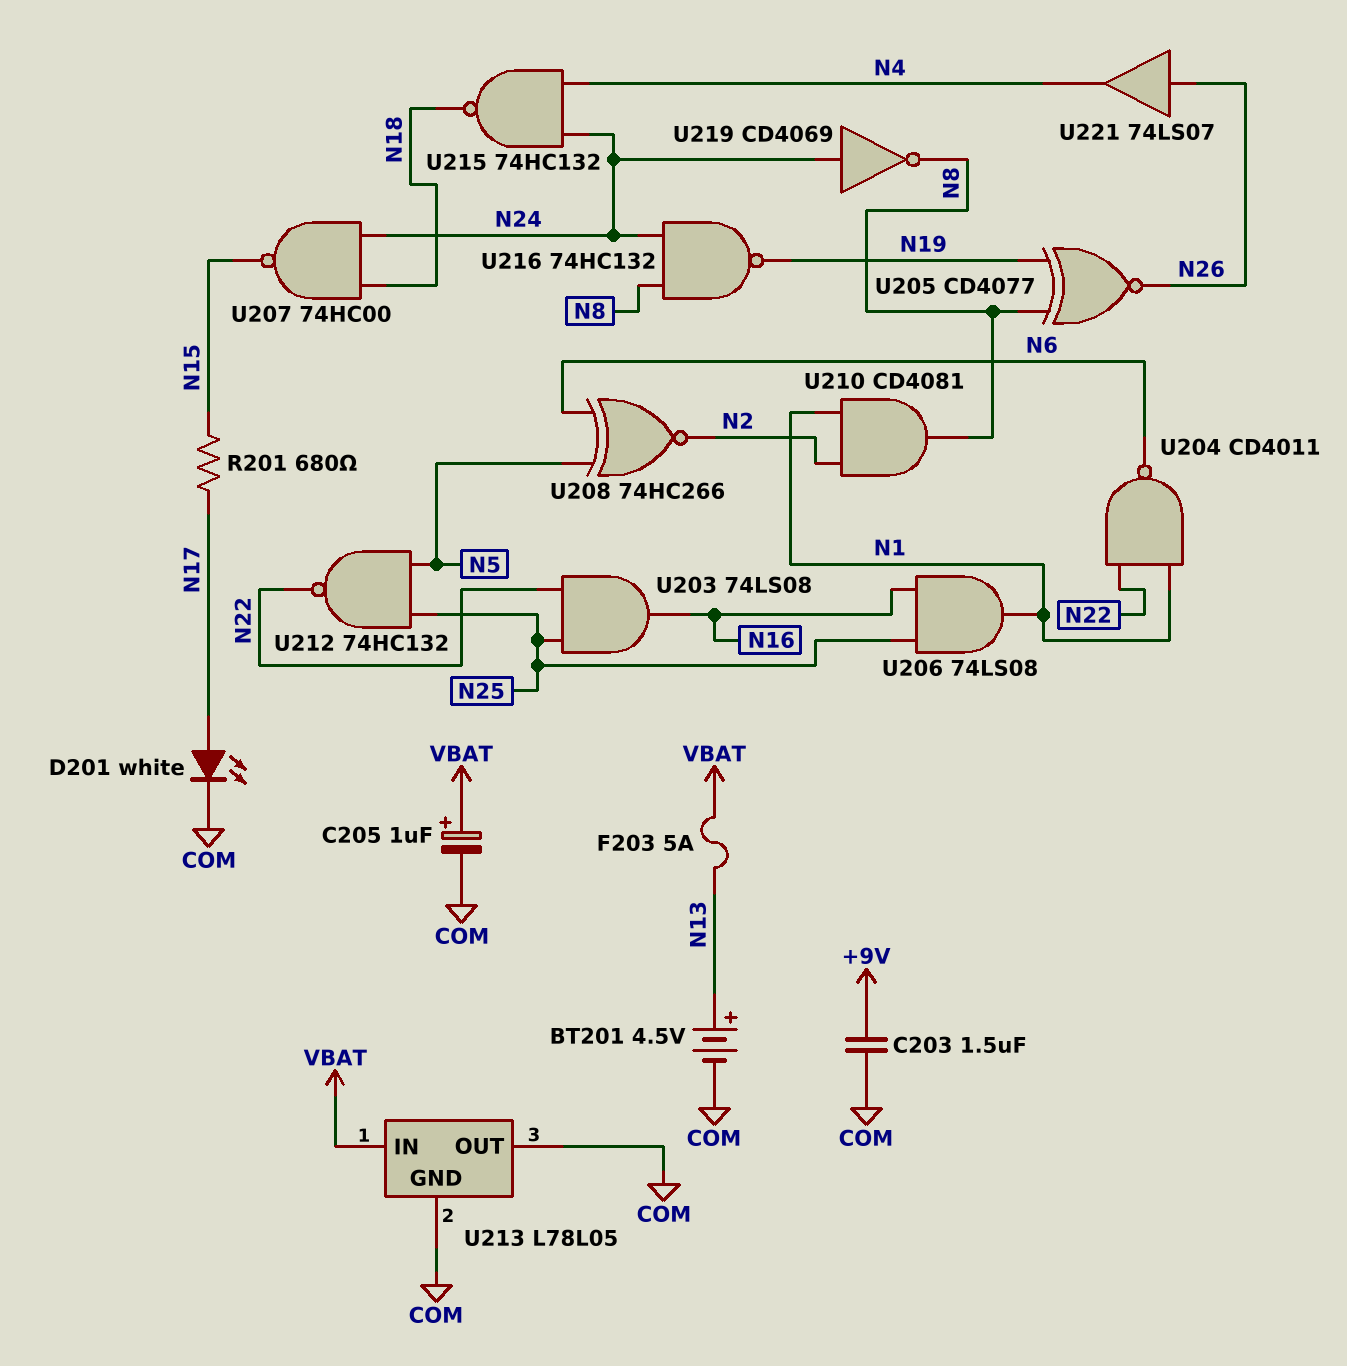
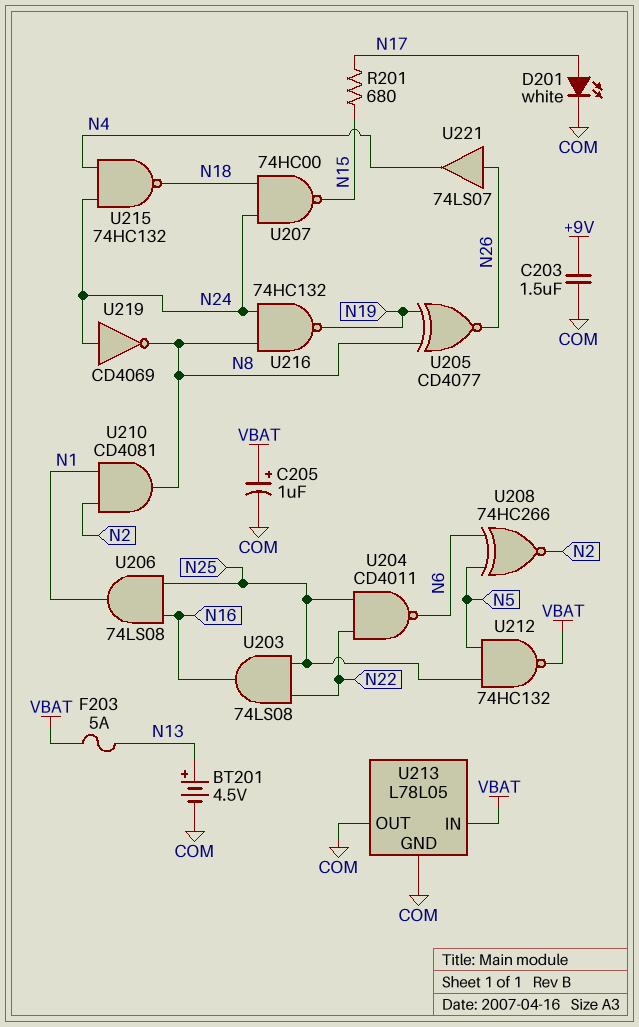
U204: NAND CD4011 (in N1, in N22, out N6) -> NAND CD4011 (in N22, in N25, out N6)
U212: NAND 74HC132 (in N5, in N25, out N22) -> NAND 74HC132 (in N5, in N25, out VBAT)

